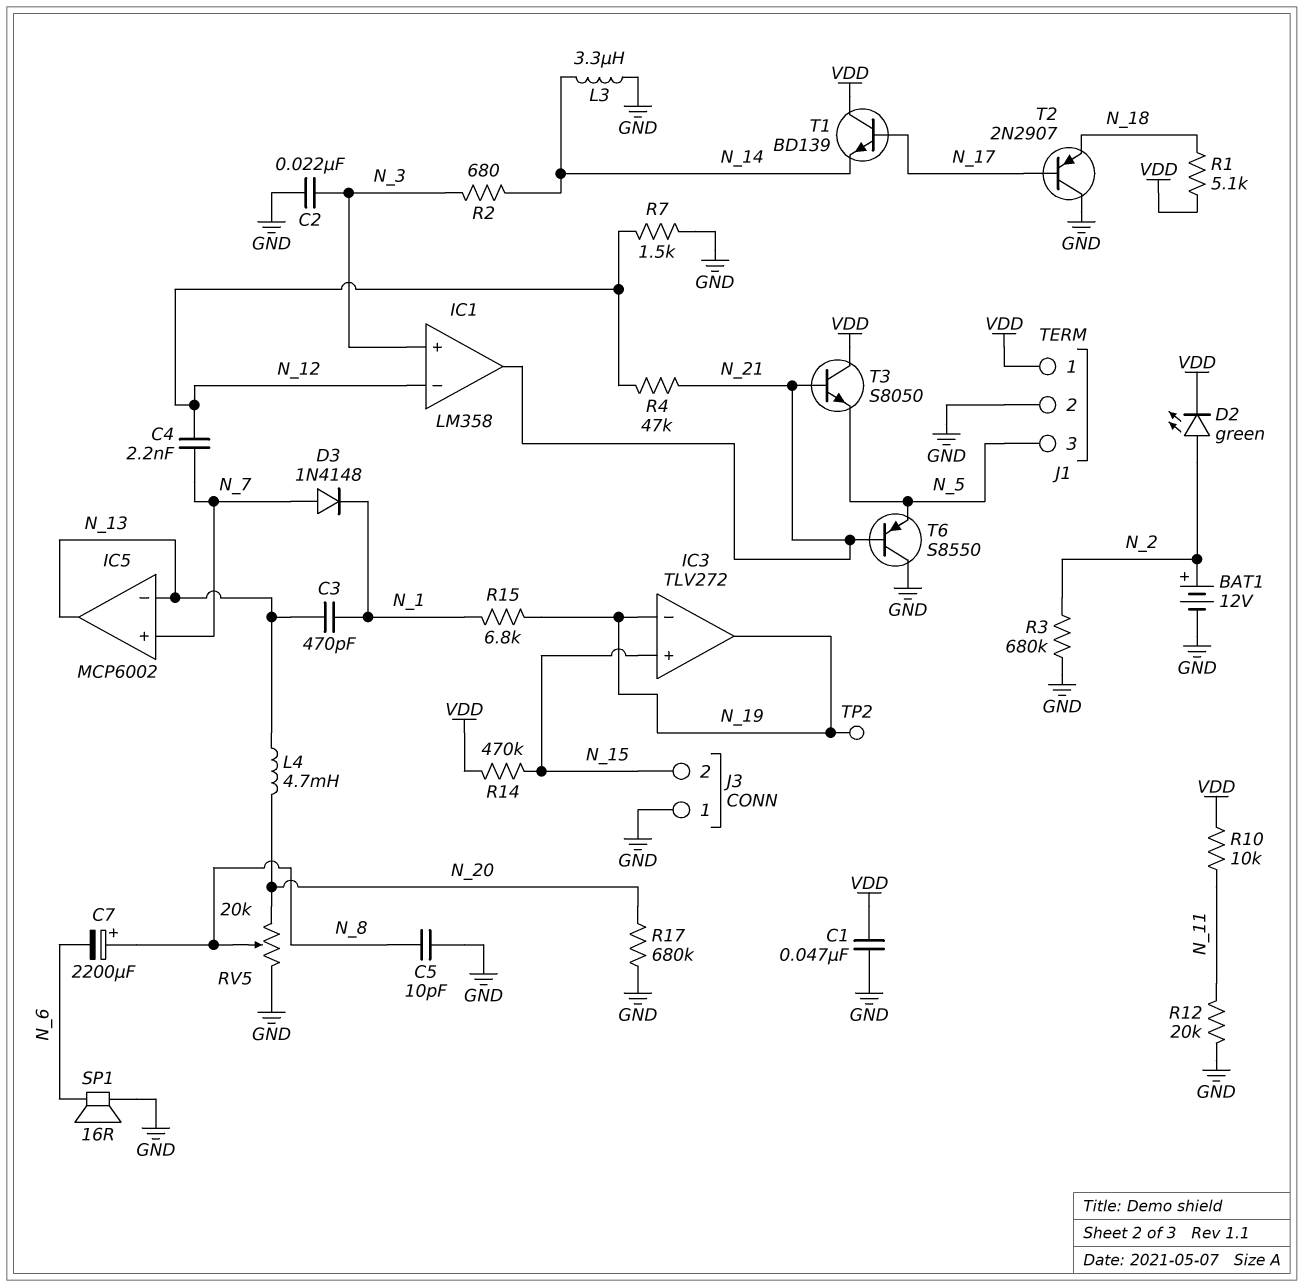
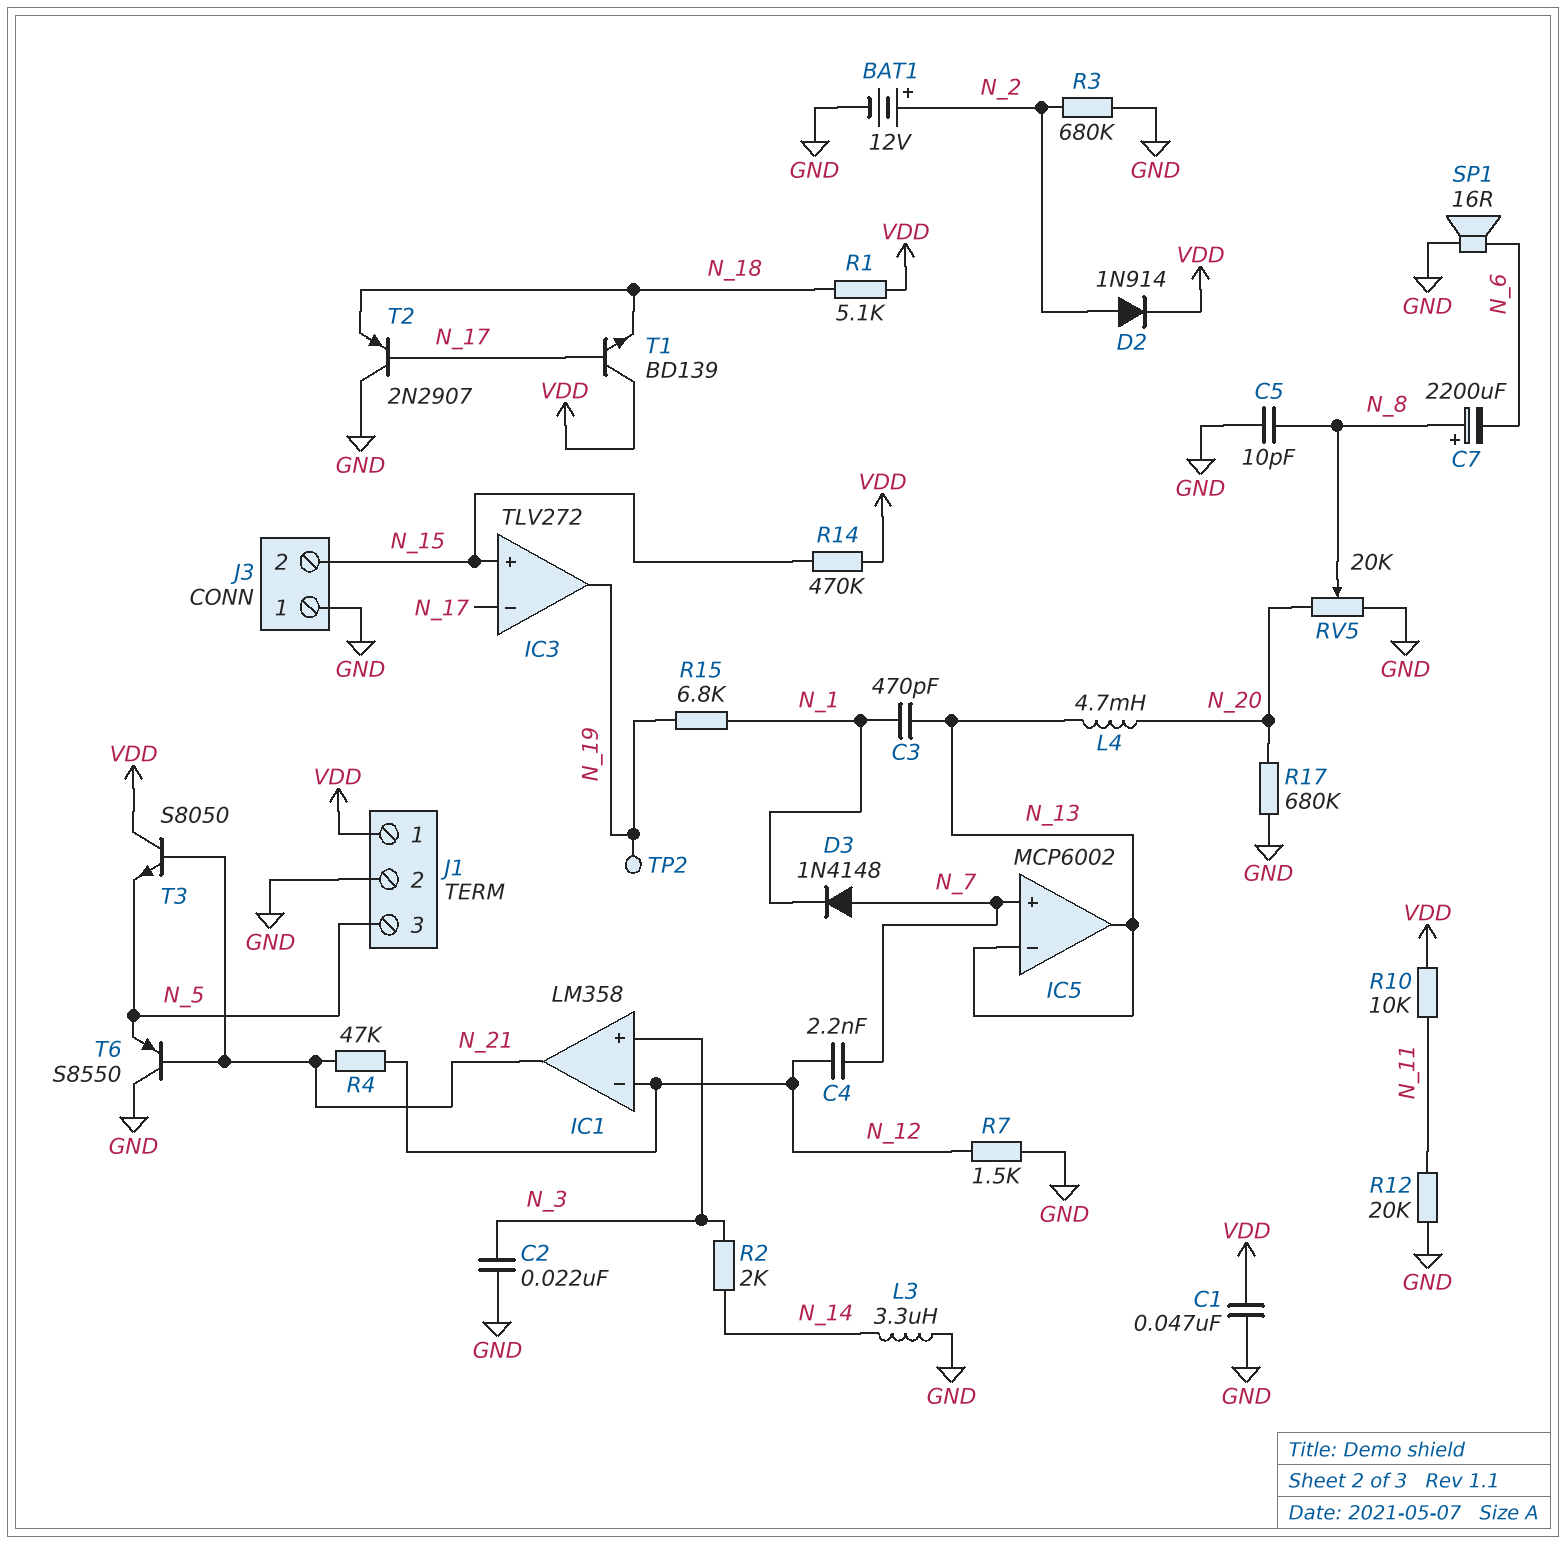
D2: LED green (A N_2, K VDD) -> diode 1N914 (A N_2, K VDD)
IC3 pin in-: N_19 -> N_17
R2: 680 (N_3, N_14) -> 2k (N_3, N_14)
T1: NPN BD139 (B N_17, C VDD, E N_14) -> NPN BD139 (B N_17, C VDD, E N_18)

